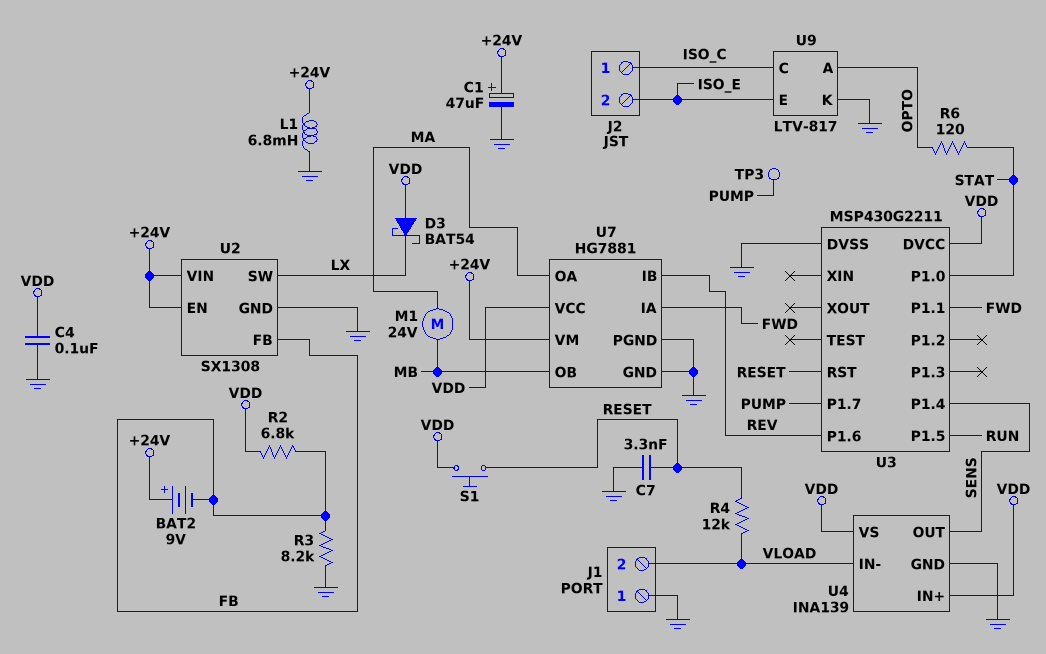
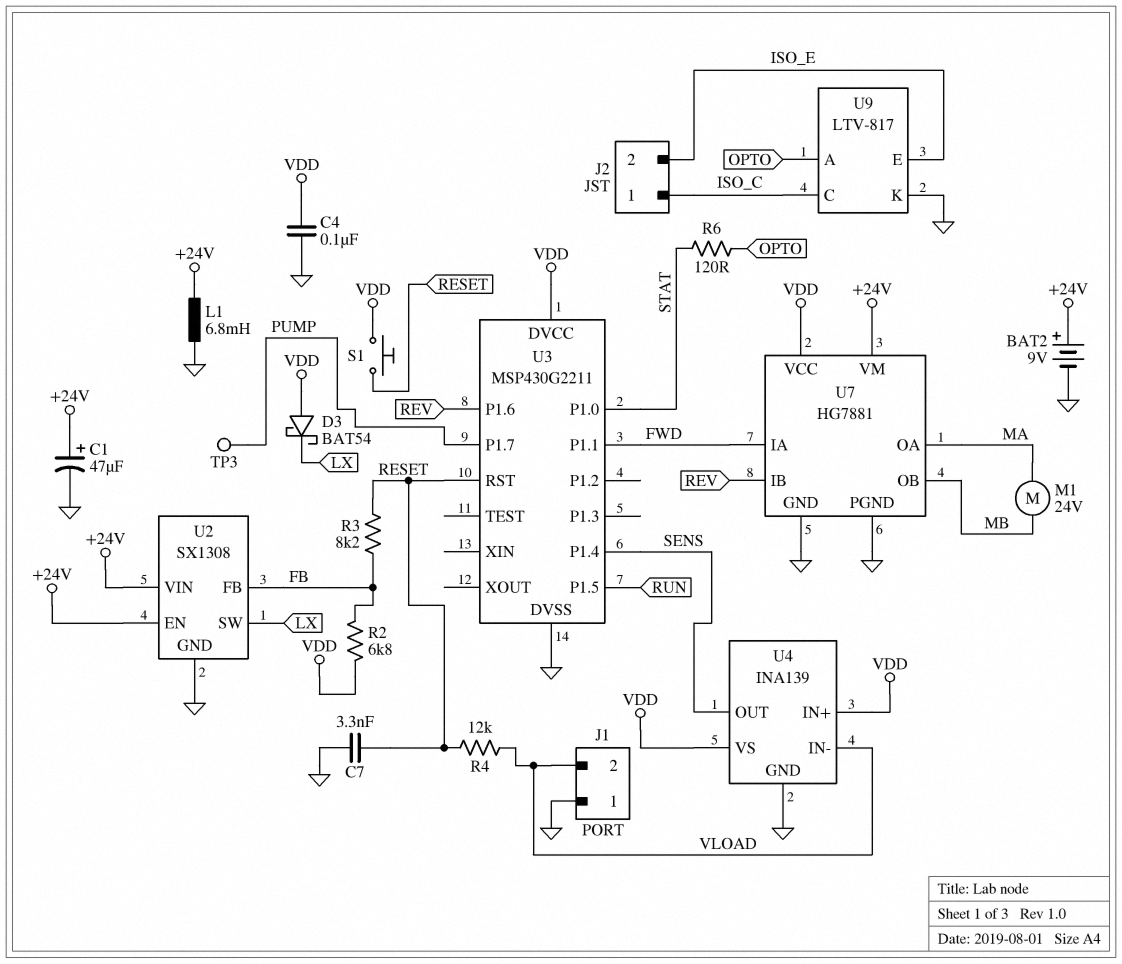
BAT2: 9V (plus +24V, minus FB) -> 9V (plus +24V, minus GND)
R3: 8.2k (FB, GND) -> 8.2k (FB, RESET)

